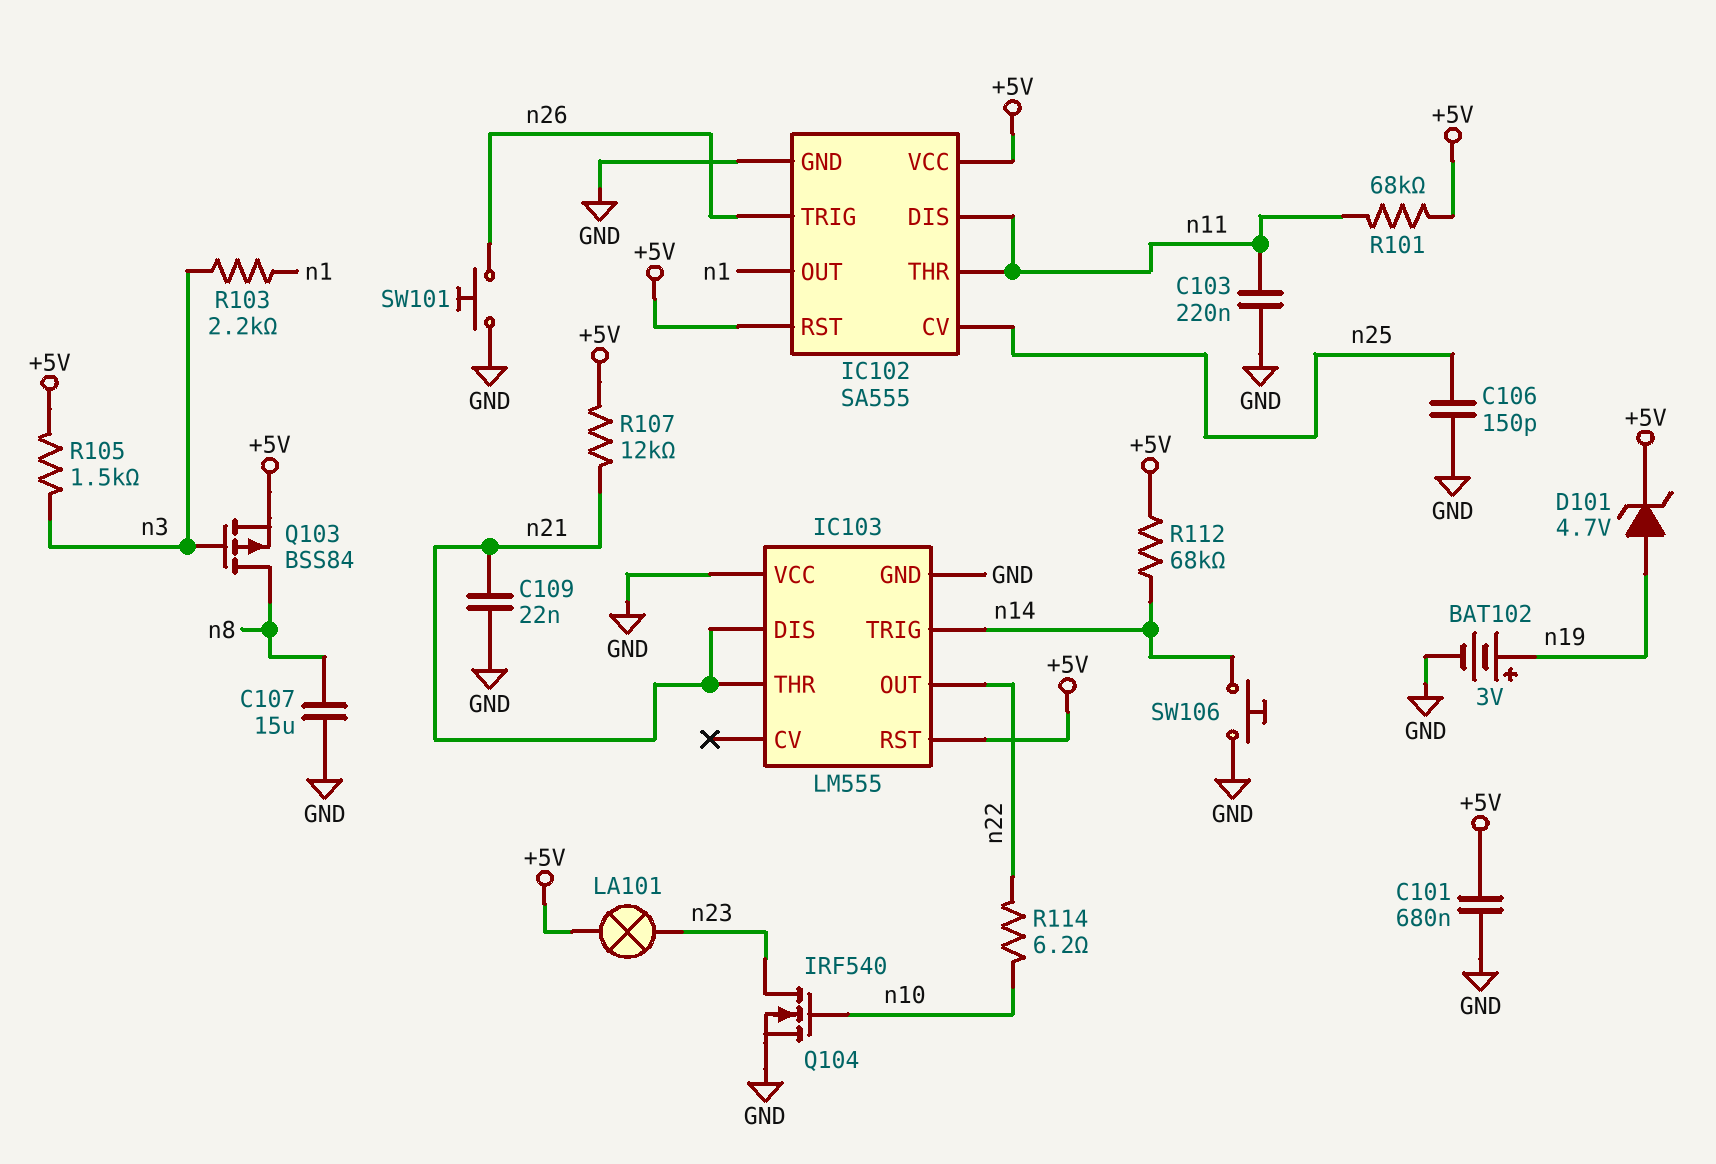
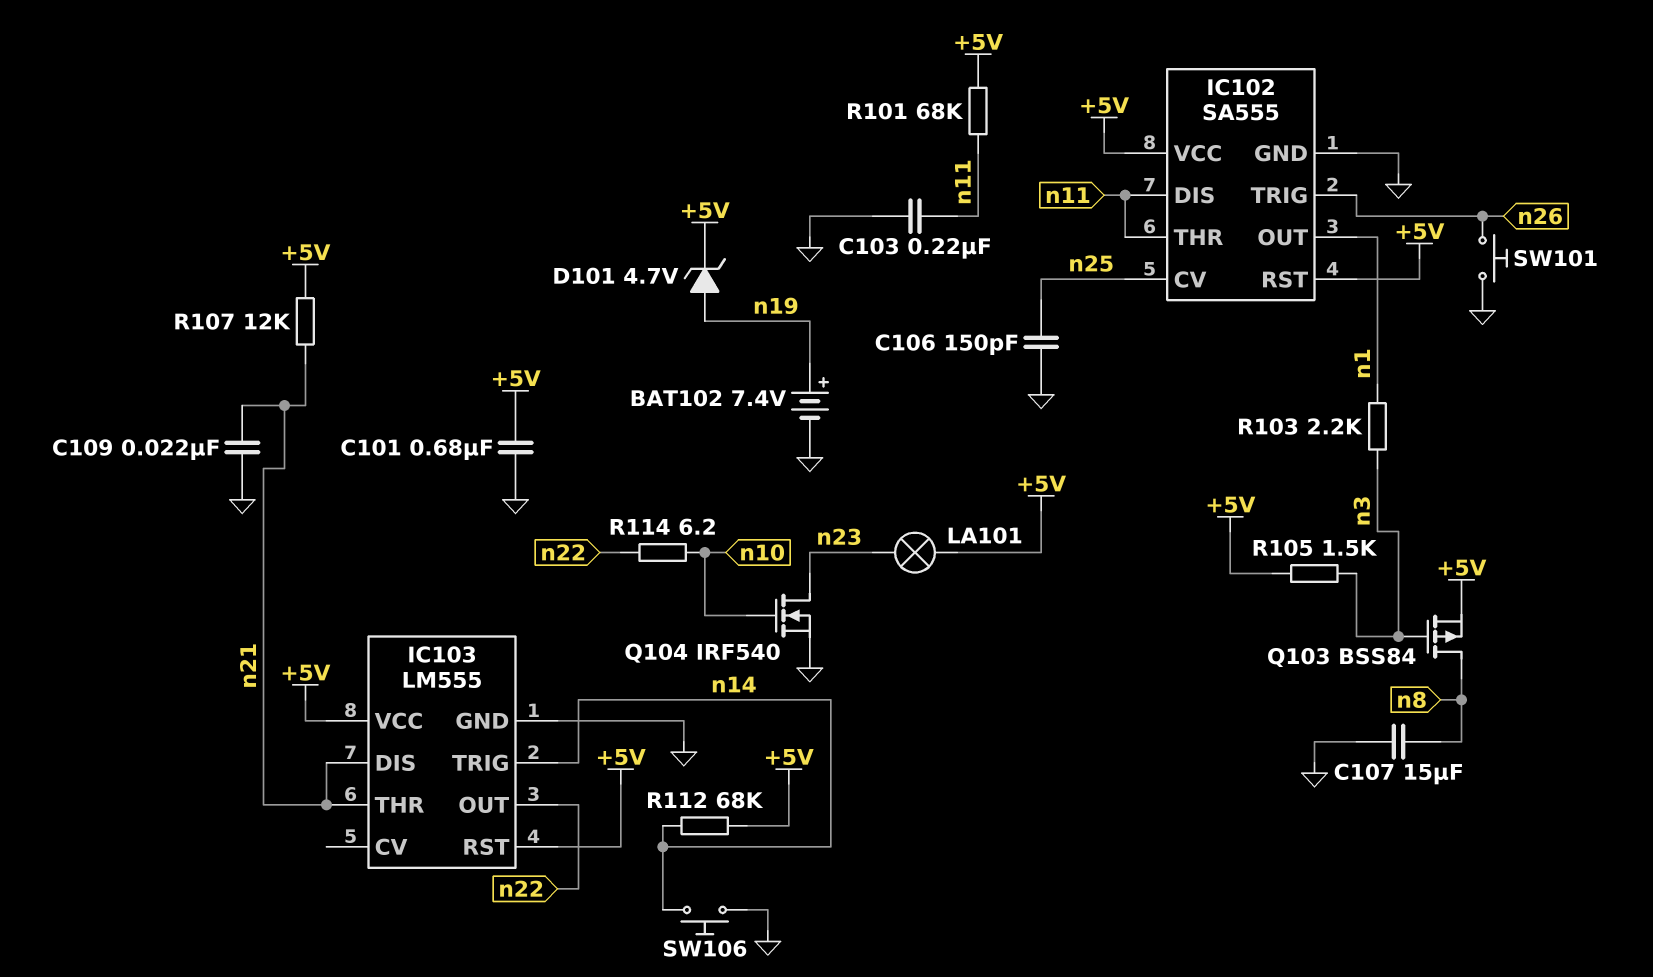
BAT102: 3V (plus n19, minus GND) -> 7.4V (plus n19, minus GND)
IC103 pin VCC: GND -> +5V

